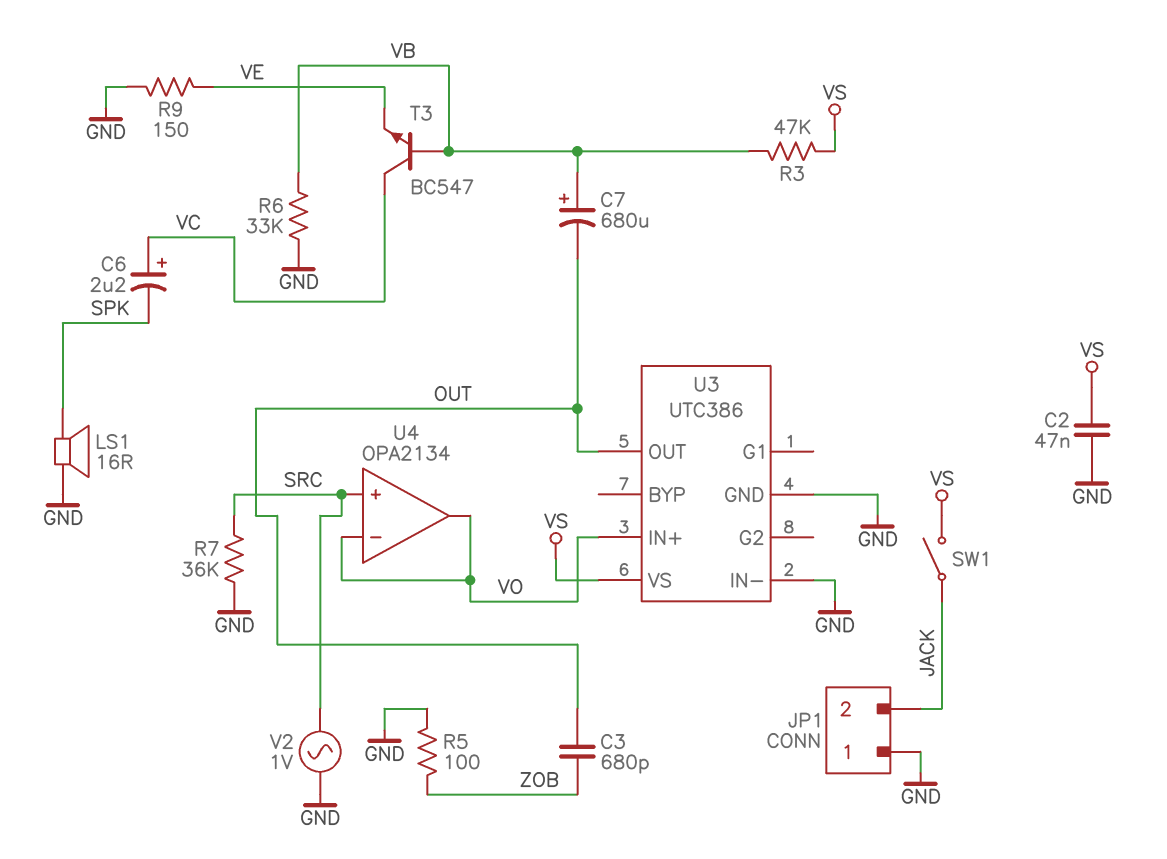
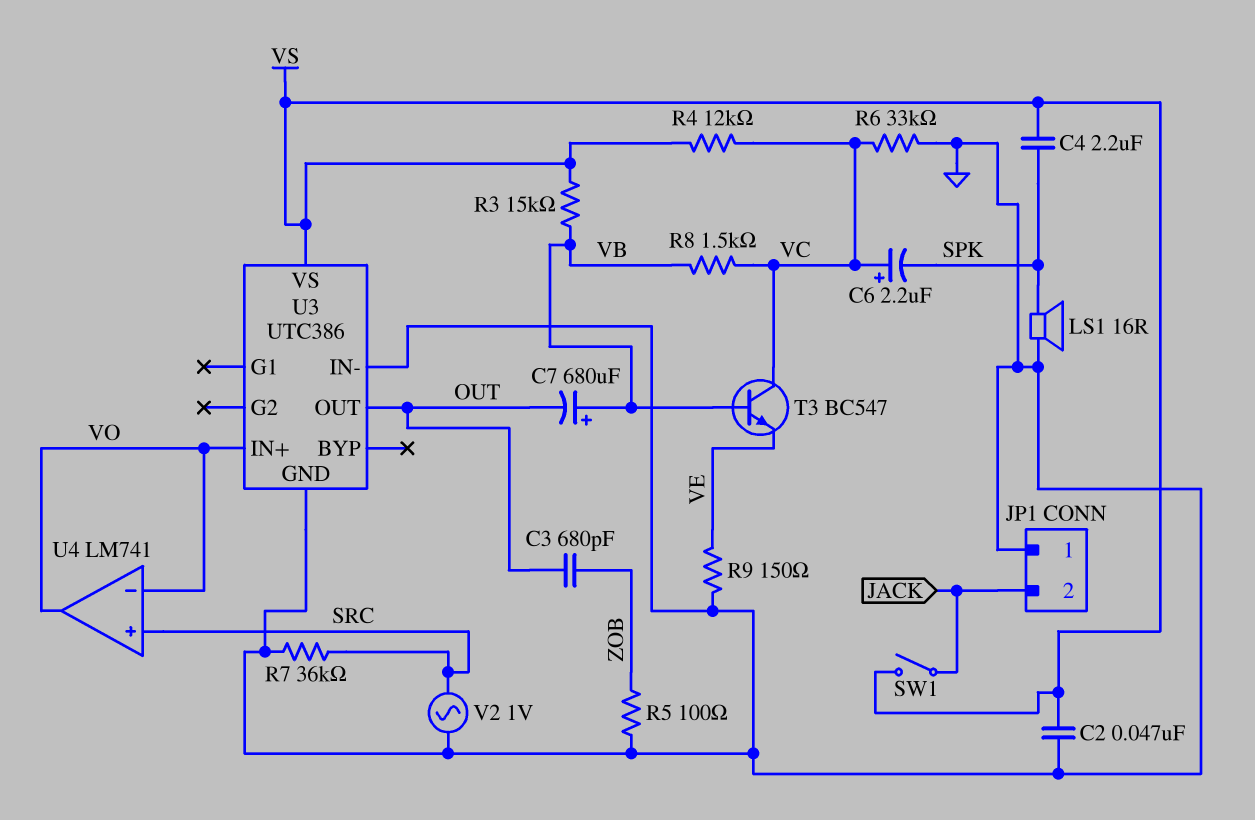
C4: none -> 2.2uF (SPK, VS)
R3: 47k (VB, VS) -> 15k (VB, VS)
R4: none -> 12k (VC, VS)
R6: 33k (GND, VB) -> 33k (GND, VC)
R8: none -> 1.5k (VB, VC)
U4: OPA2134 -> LM741

